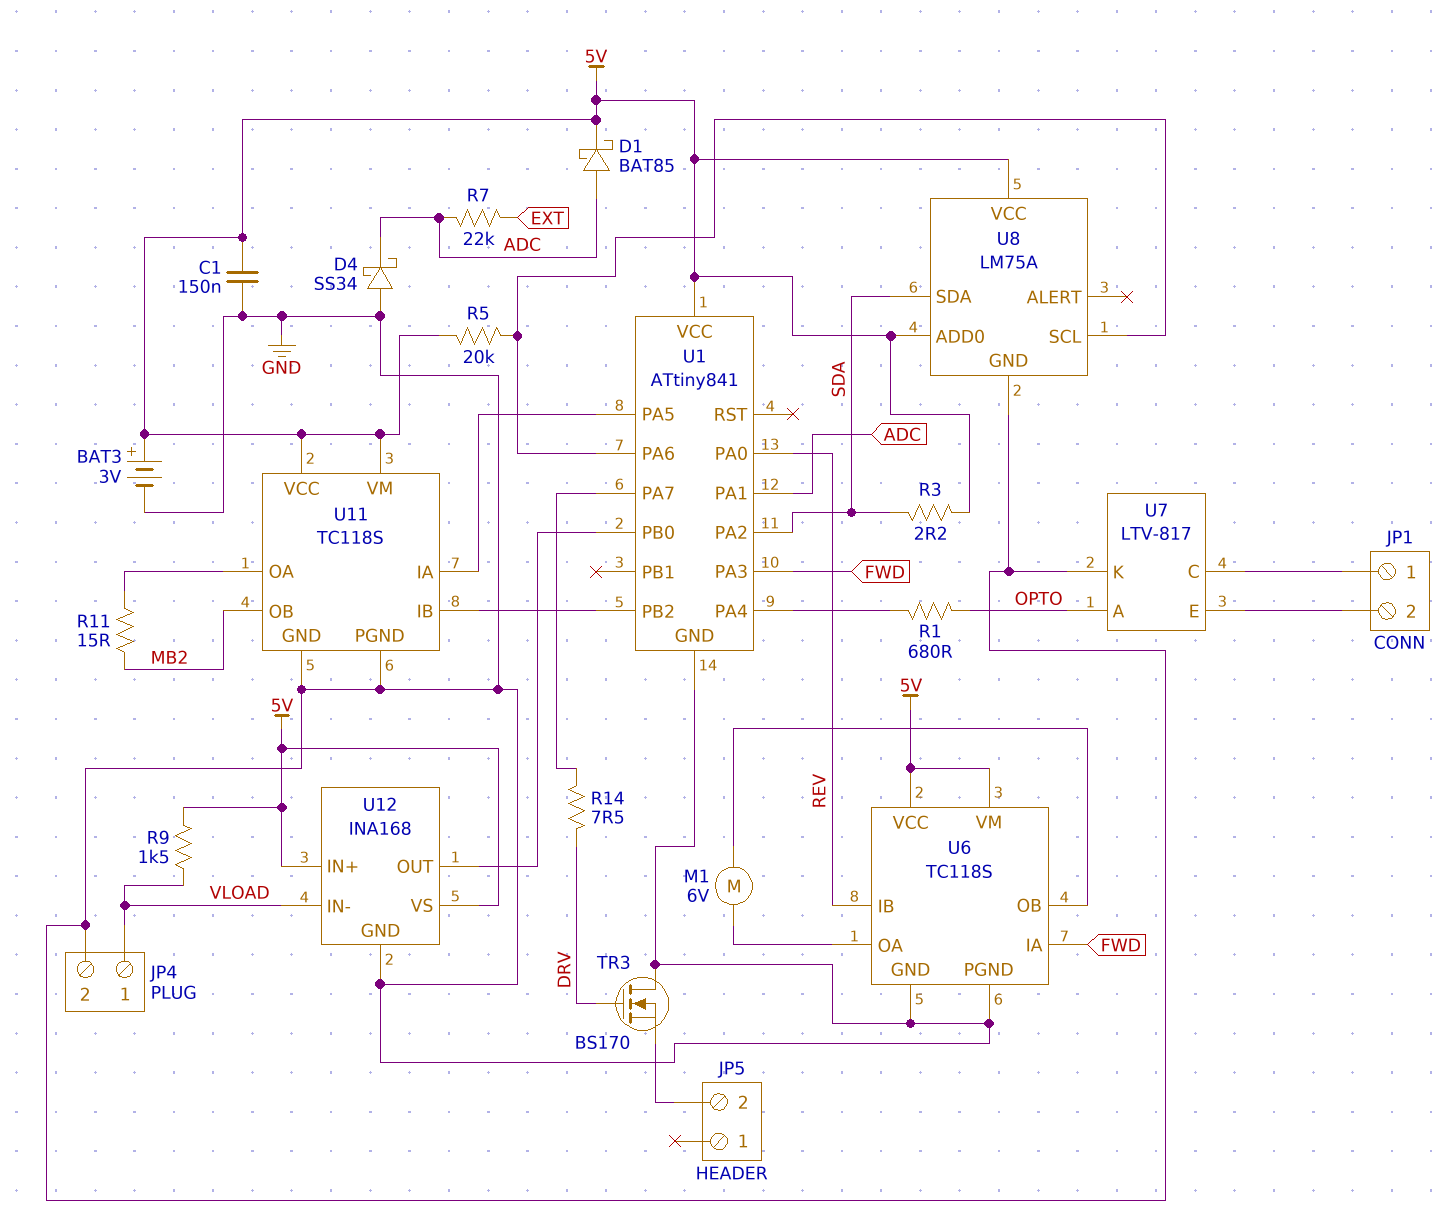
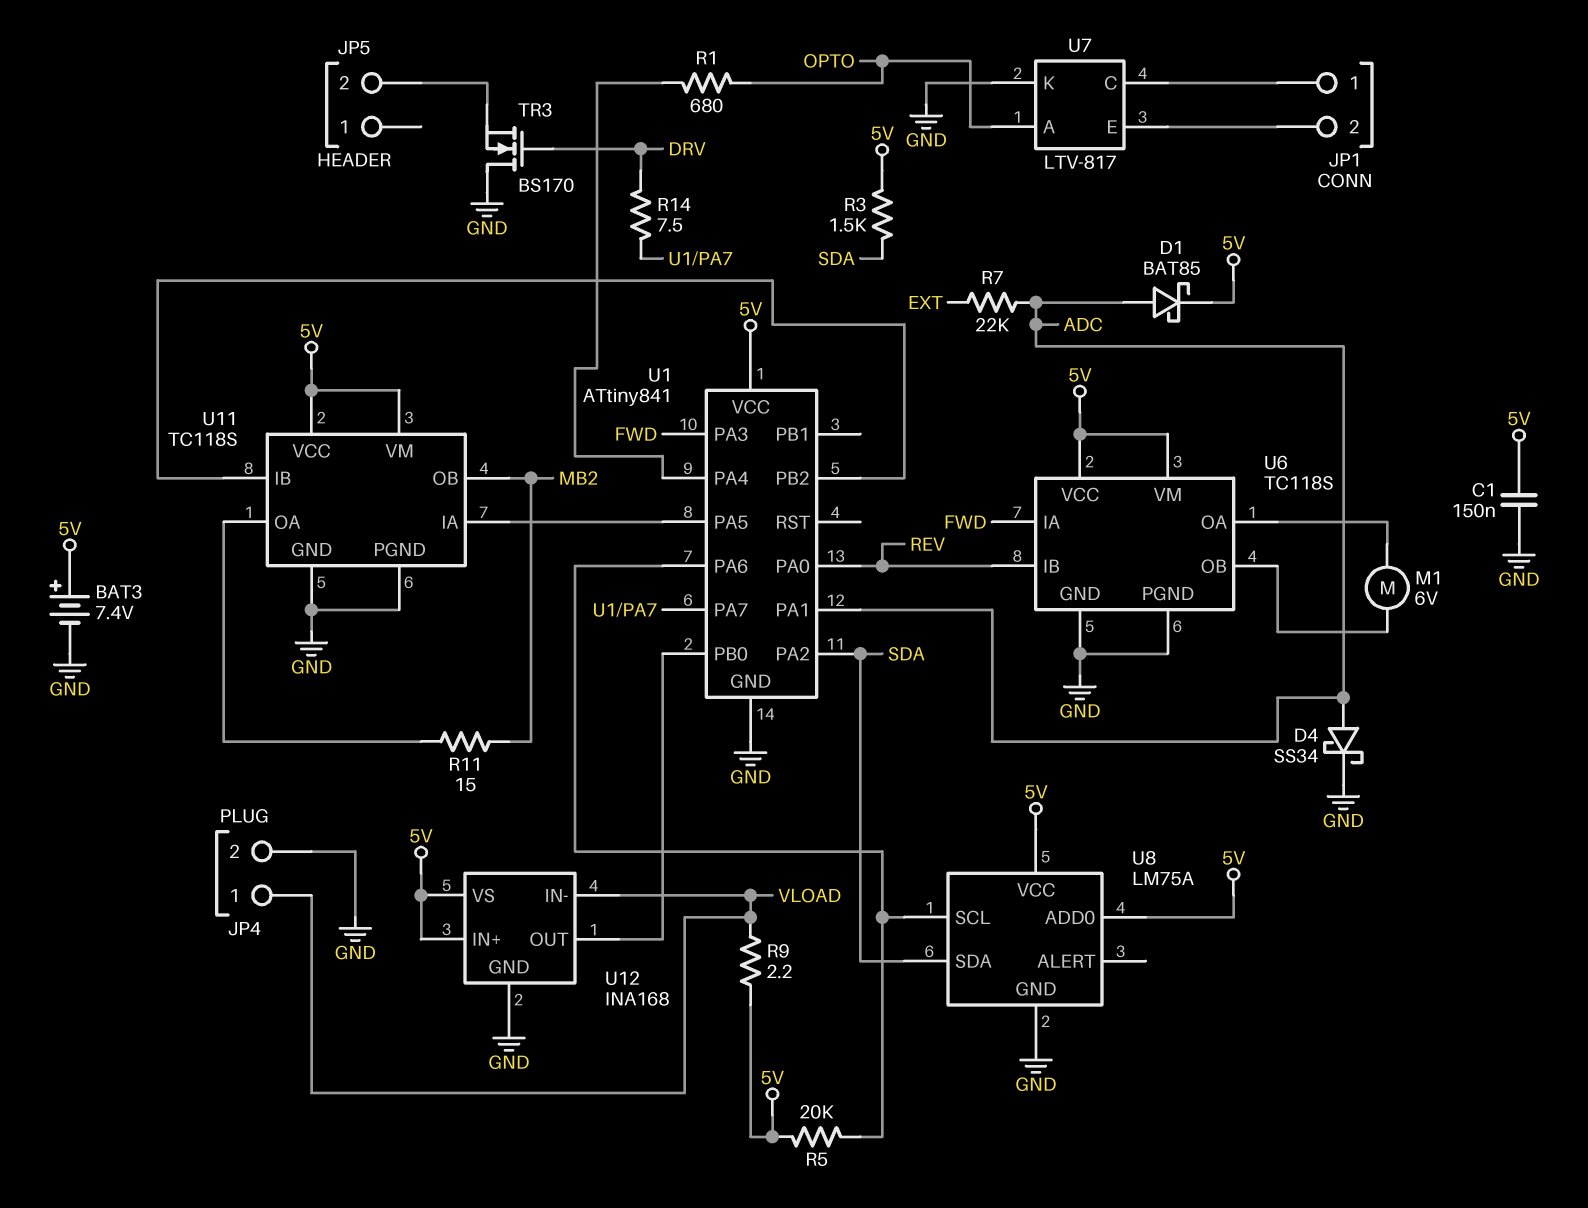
BAT3: 3V (plus 5V, minus GND) -> 7.4V (plus 5V, minus GND)
D4: schottky SS34 (A GND, K ADC) -> schottky SS34 (A ADC, K GND)
R3: 2.2 (5V, SDA) -> 1.5k (5V, SDA)
R9: 1.5k (5V, VLOAD) -> 2.2 (5V, VLOAD)

